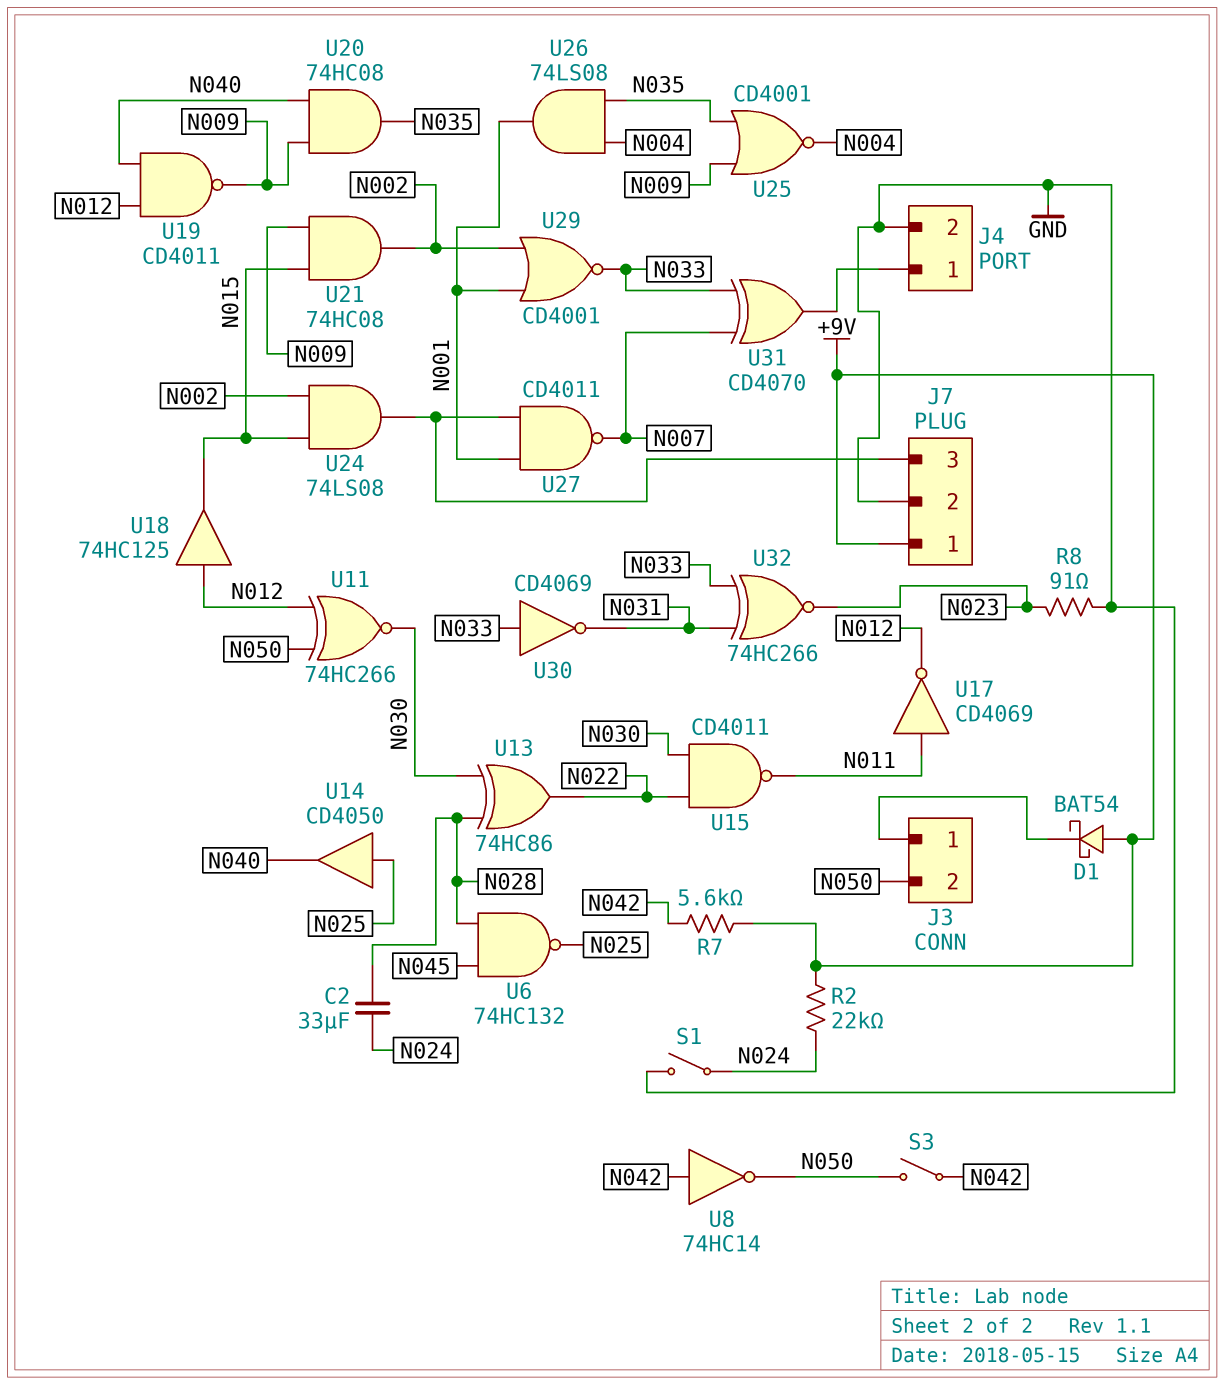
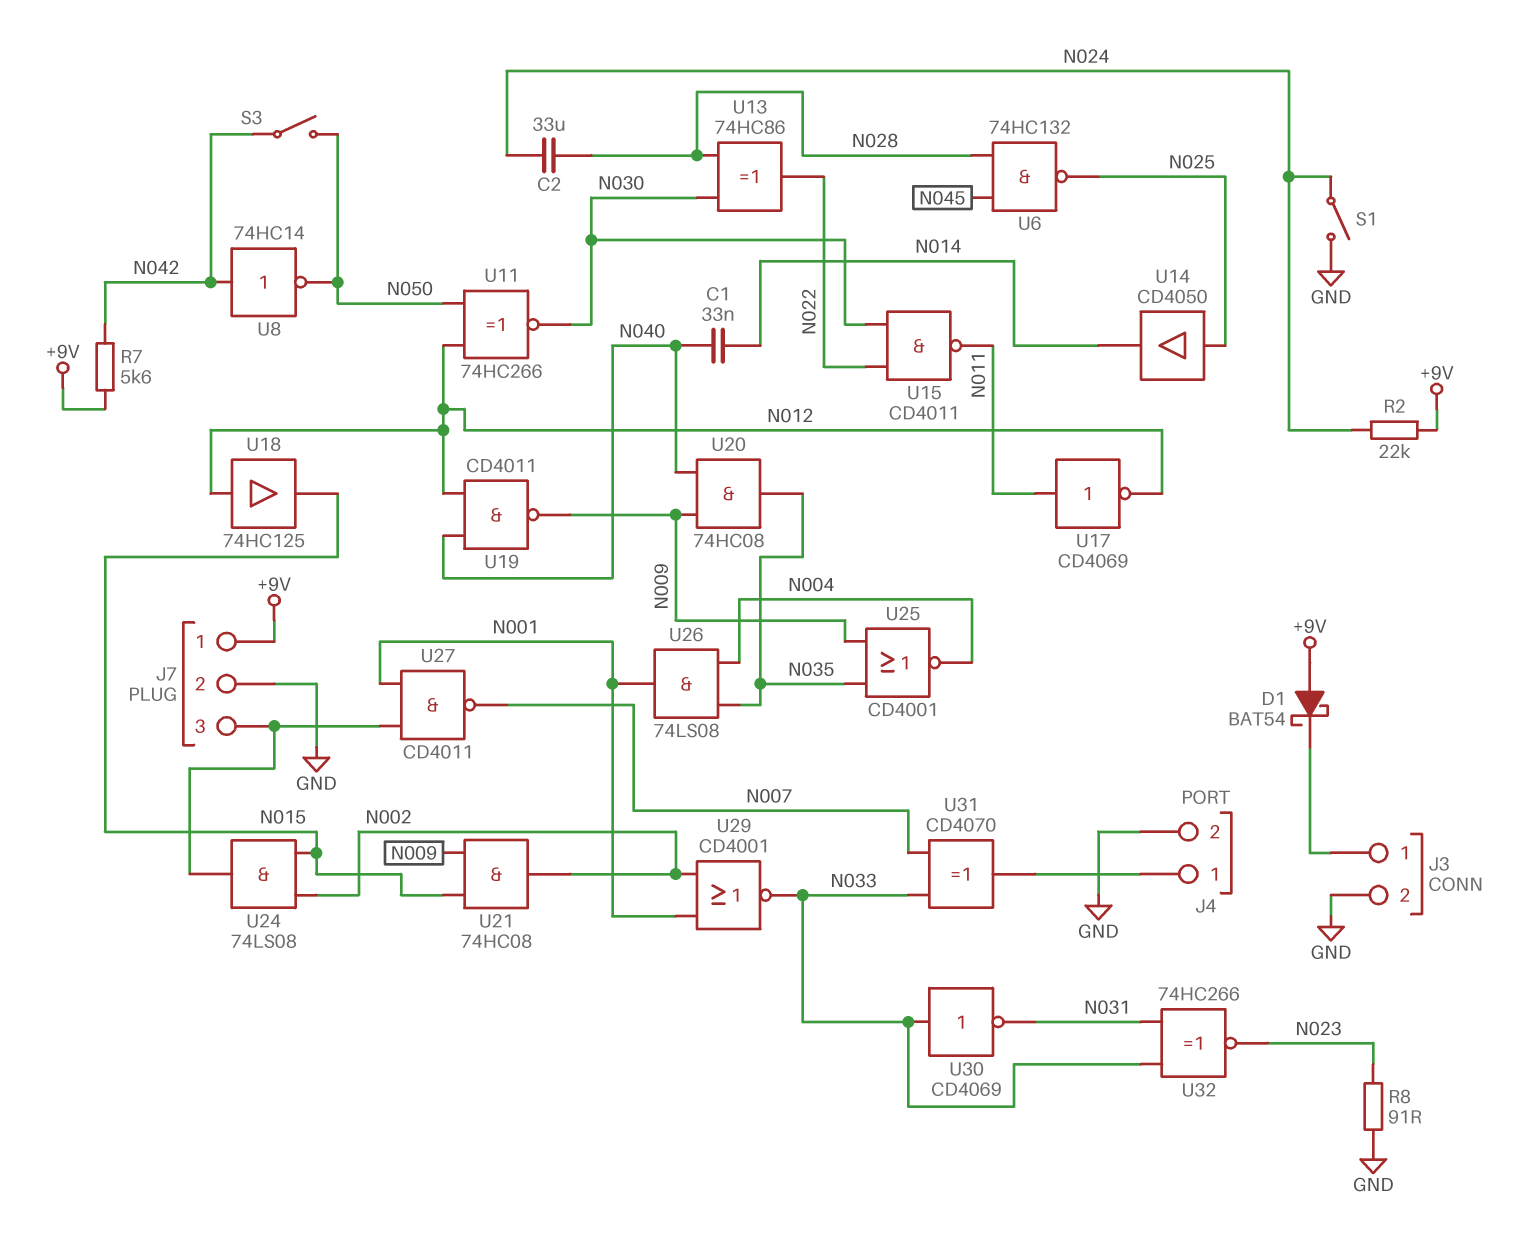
C1: none -> 33nF (N014, N040)
J3 pin 2: N050 -> GND
U14: buffer CD4050 (in N025, out N040) -> buffer CD4050 (in N025, out N014)

